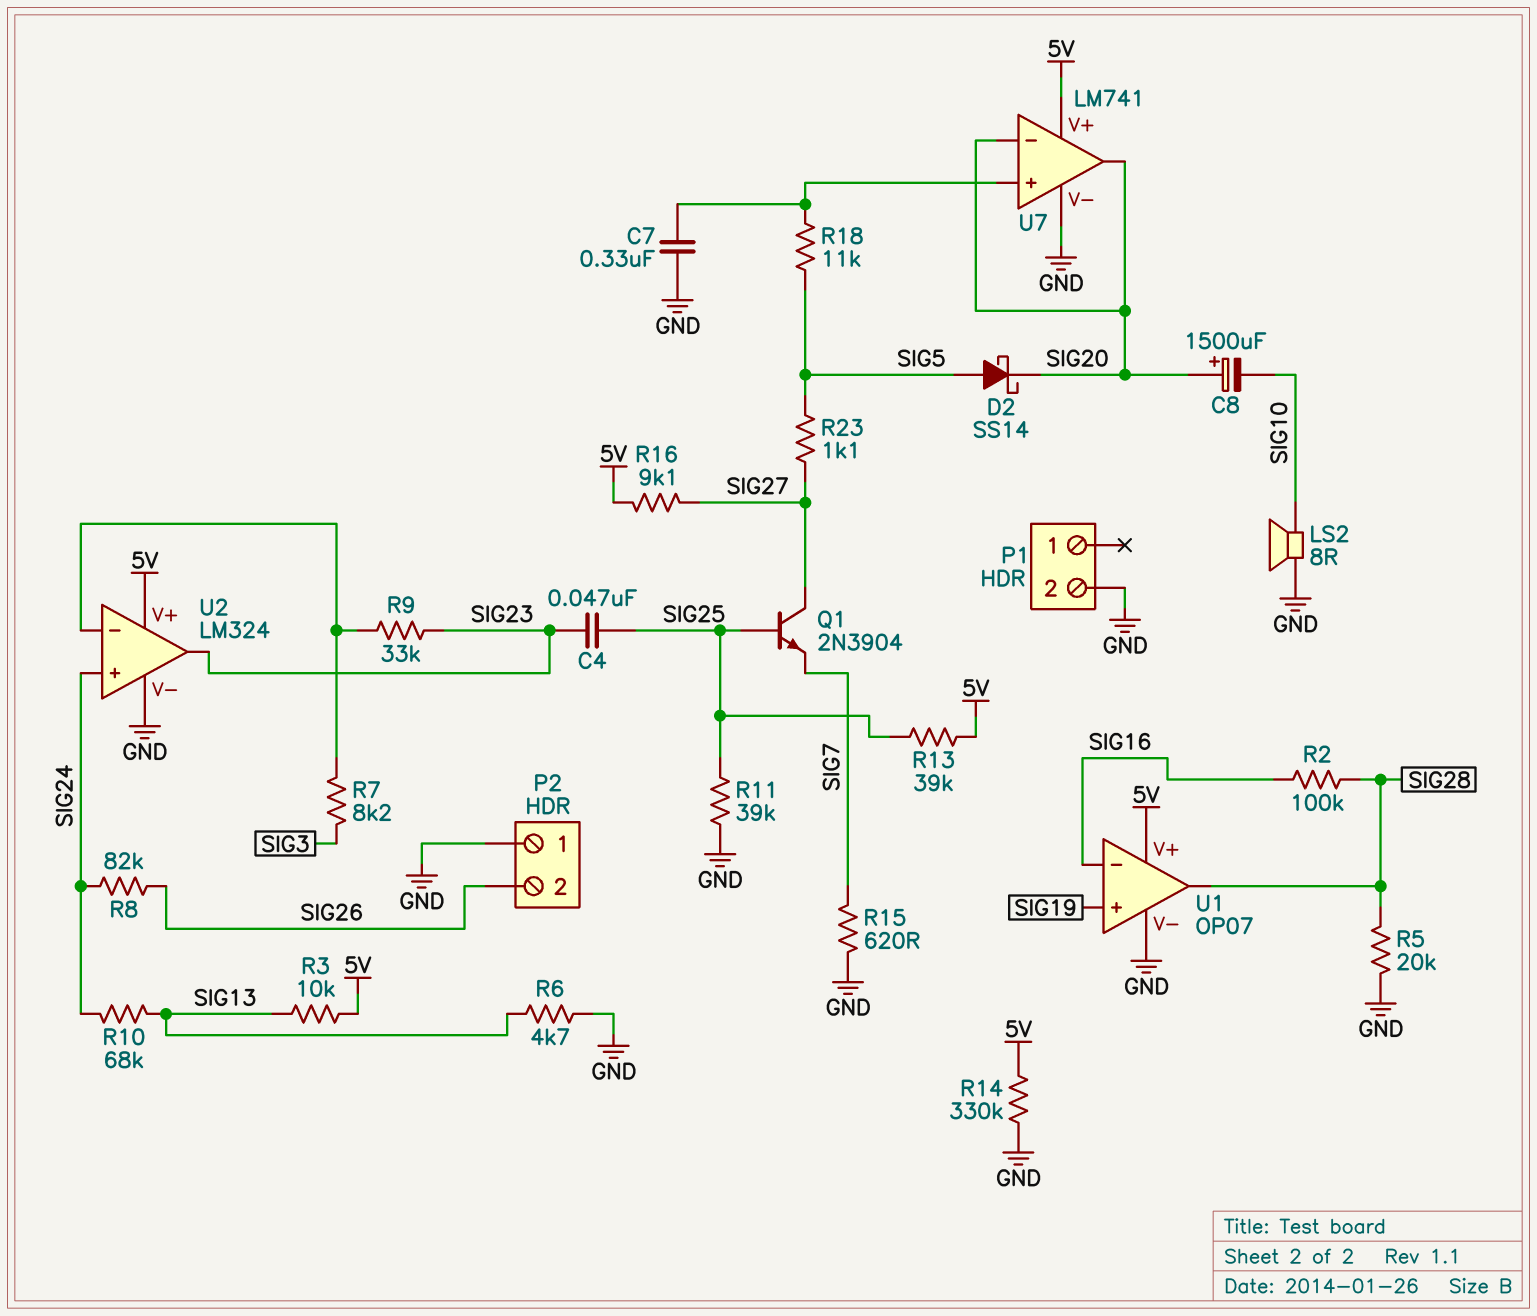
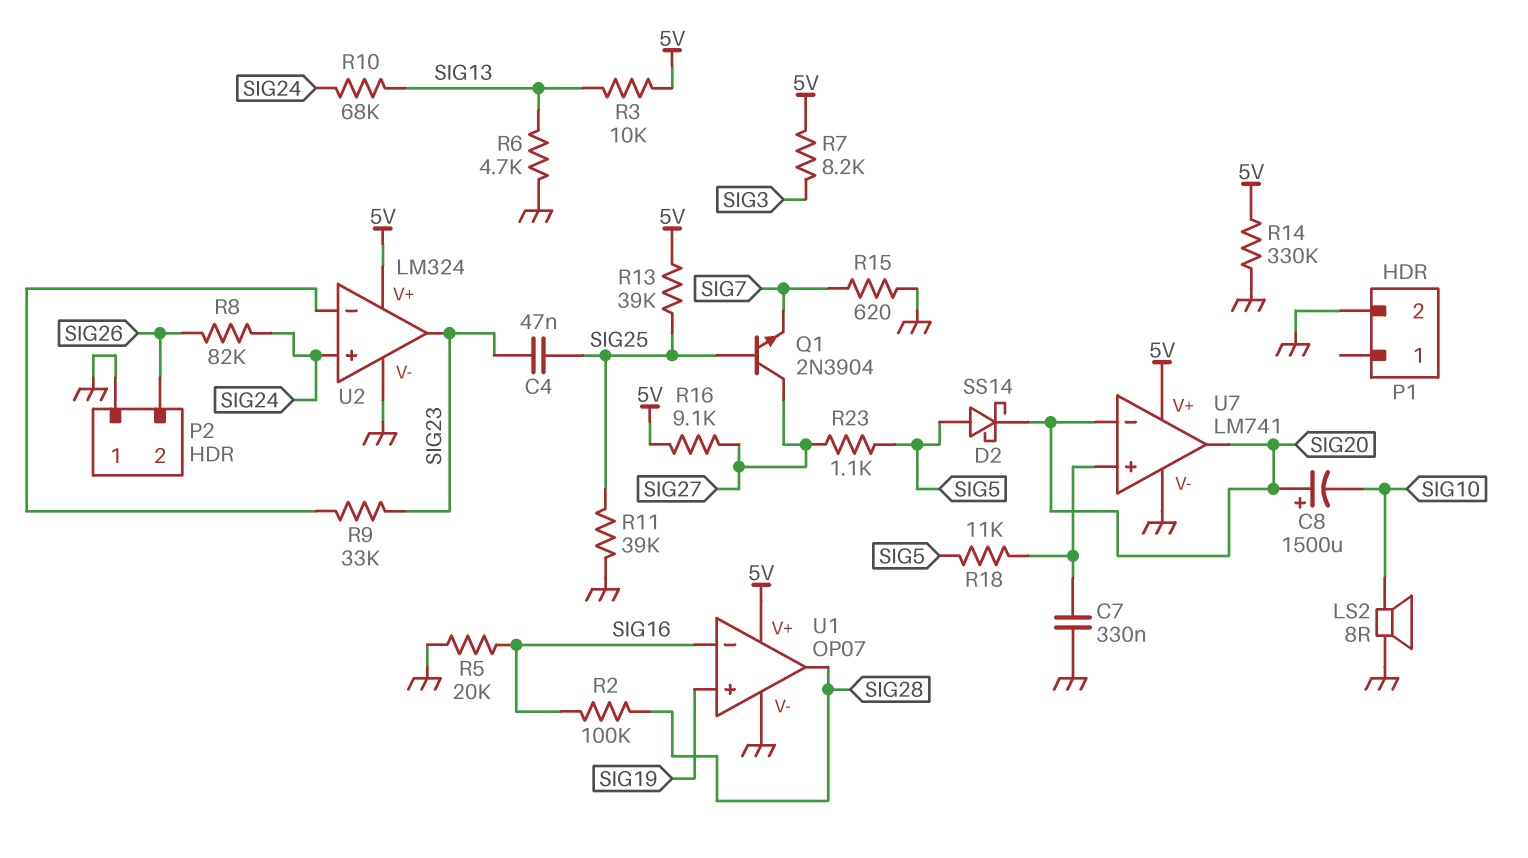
R5: 20k (GND, SIG28) -> 20k (GND, SIG16)
R7: 8.2k (SIG3, U2/in-) -> 8.2k (5V, SIG3)

